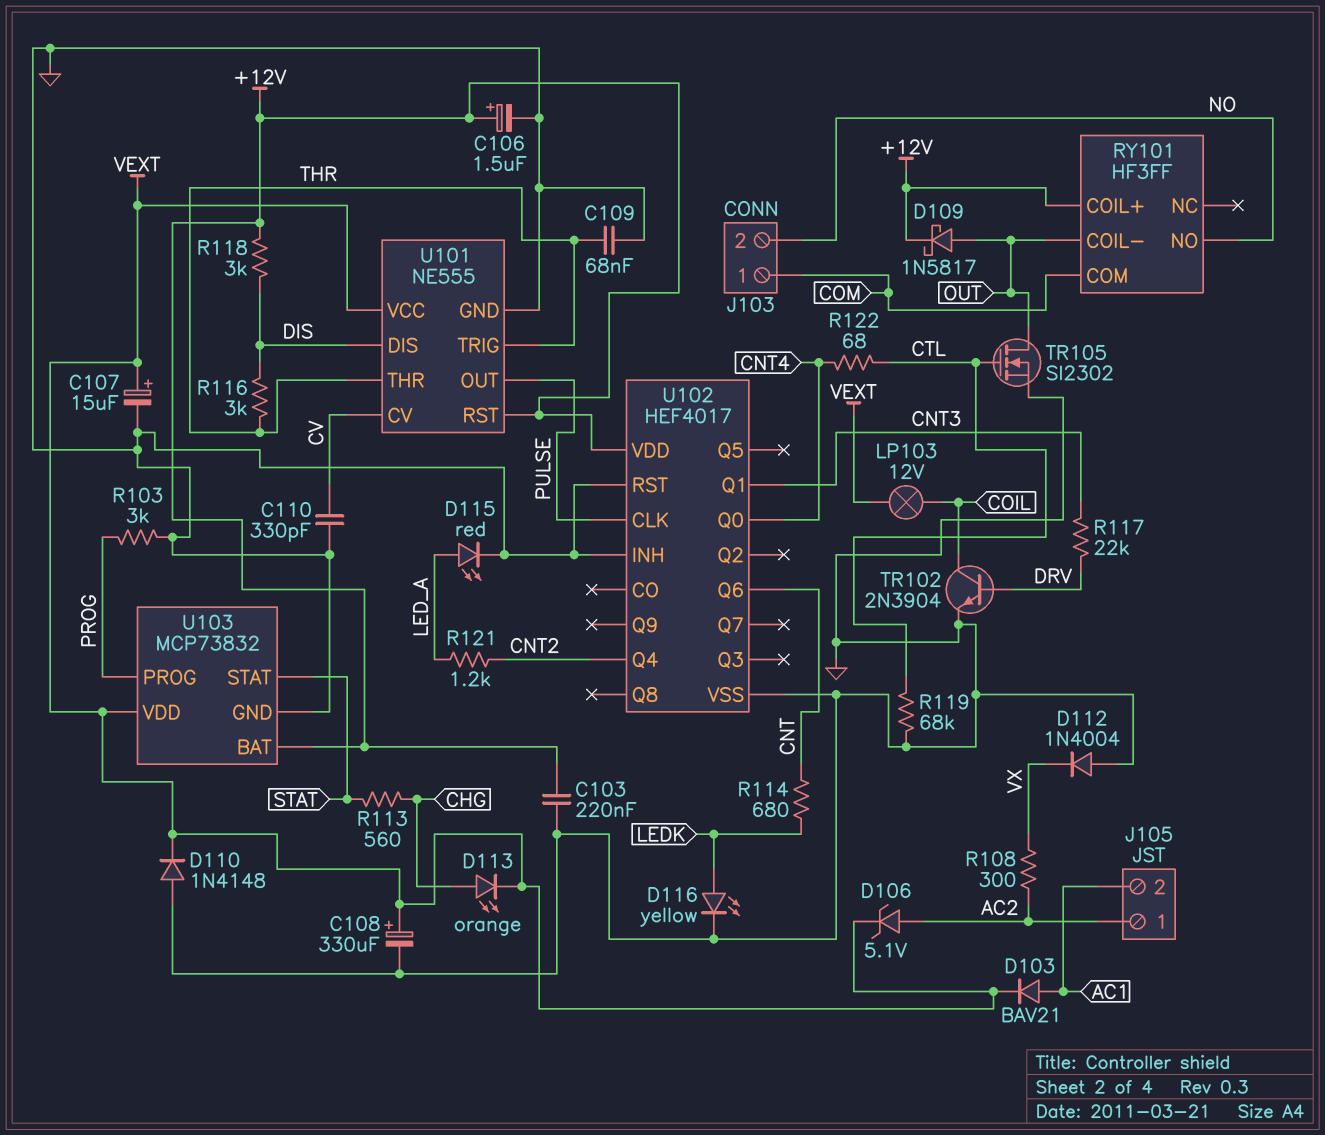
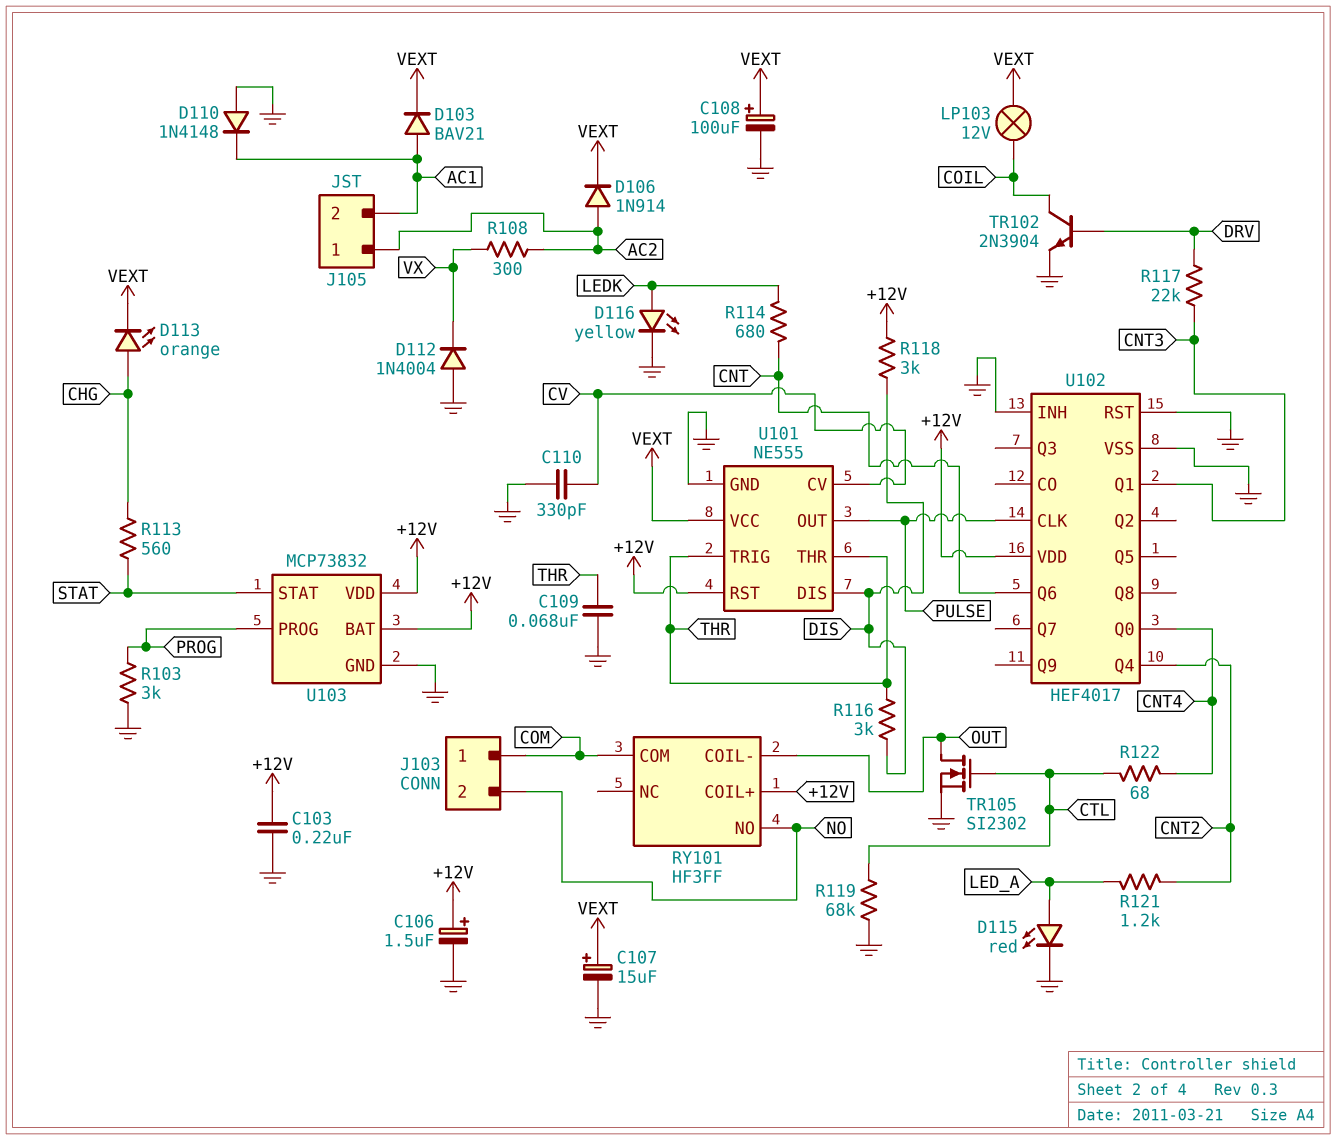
C108: 330uF (plus VEXT, minus GND) -> 100uF (plus VEXT, minus GND)
D106: zener 5.1V (A AC2, K VEXT) -> diode 1N914 (A AC2, K VEXT)
D109: schottky 1N5817 (A OUT, K +12V) -> none
D110: diode 1N4148 (A GND, K VEXT) -> diode 1N4148 (A GND, K AC1)
U103 pin VDD: VEXT -> +12V

